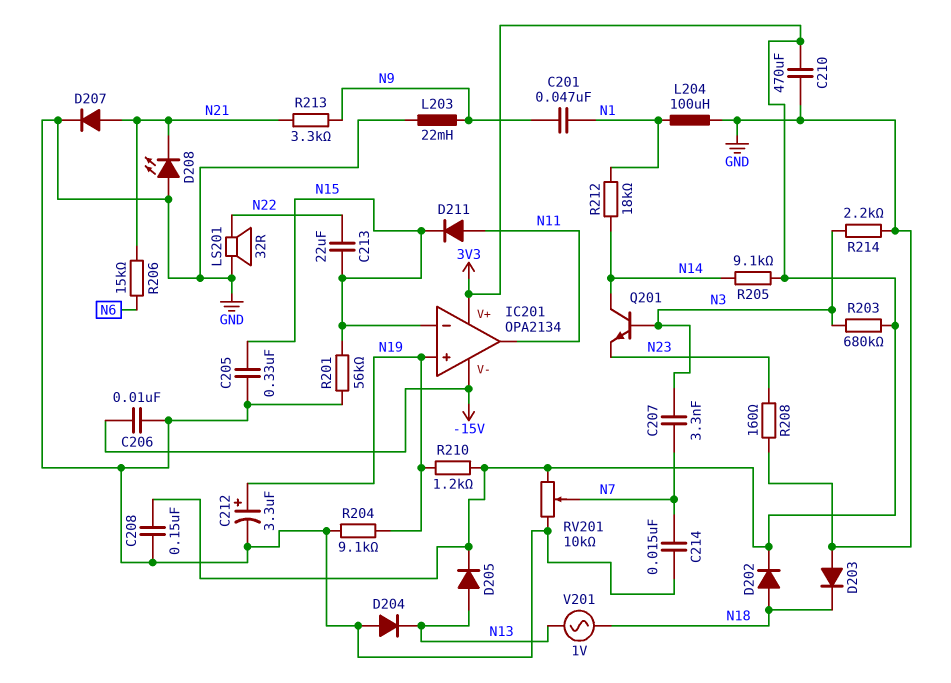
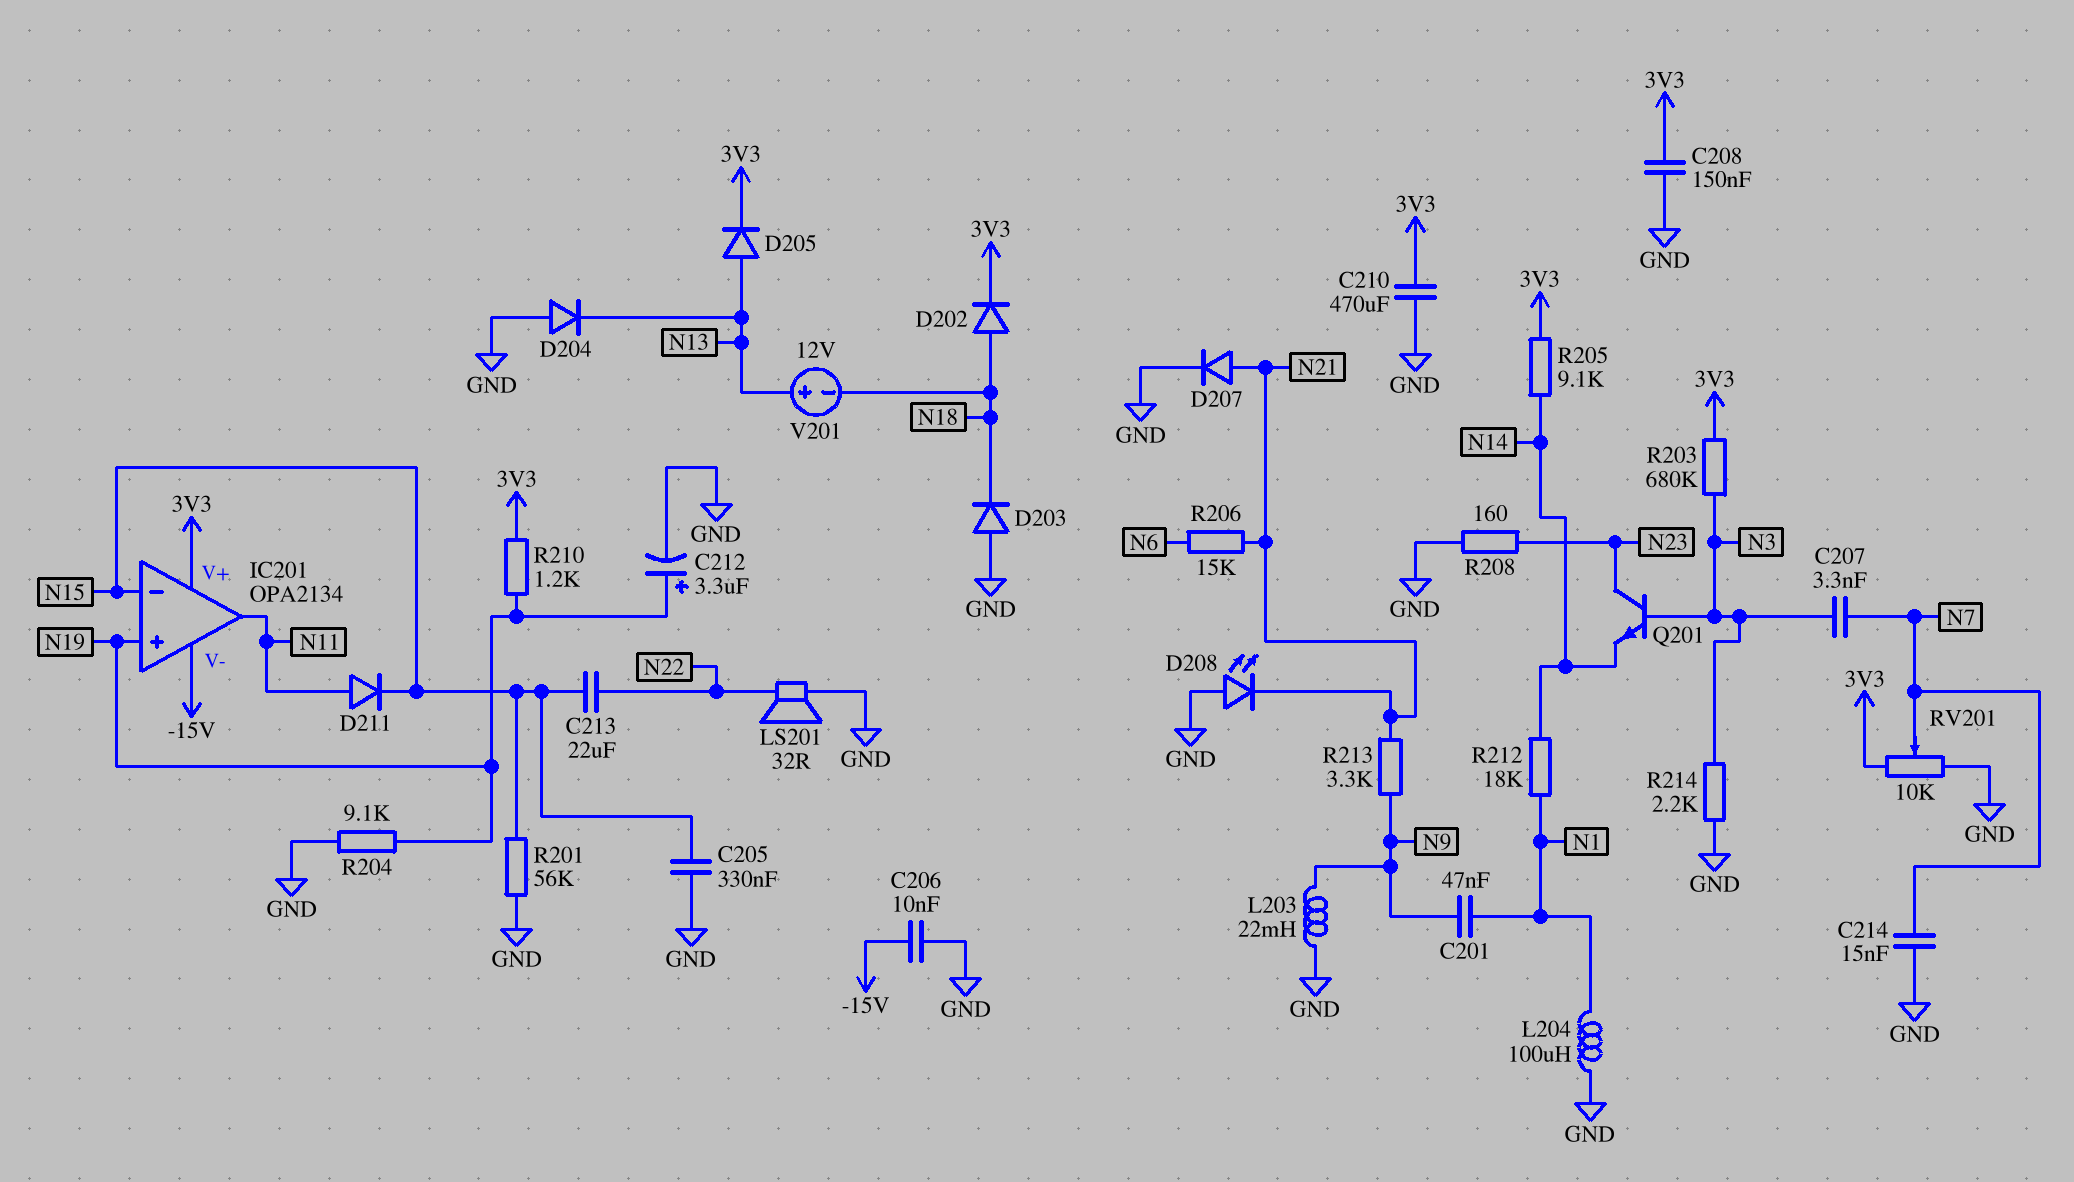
Q201: NPN (B N3, C N14, E N23) -> NPN (B N3, C N23, E N14)
V201: AC 1V (N13, N18) -> 12V (plus N13, minus N18)

